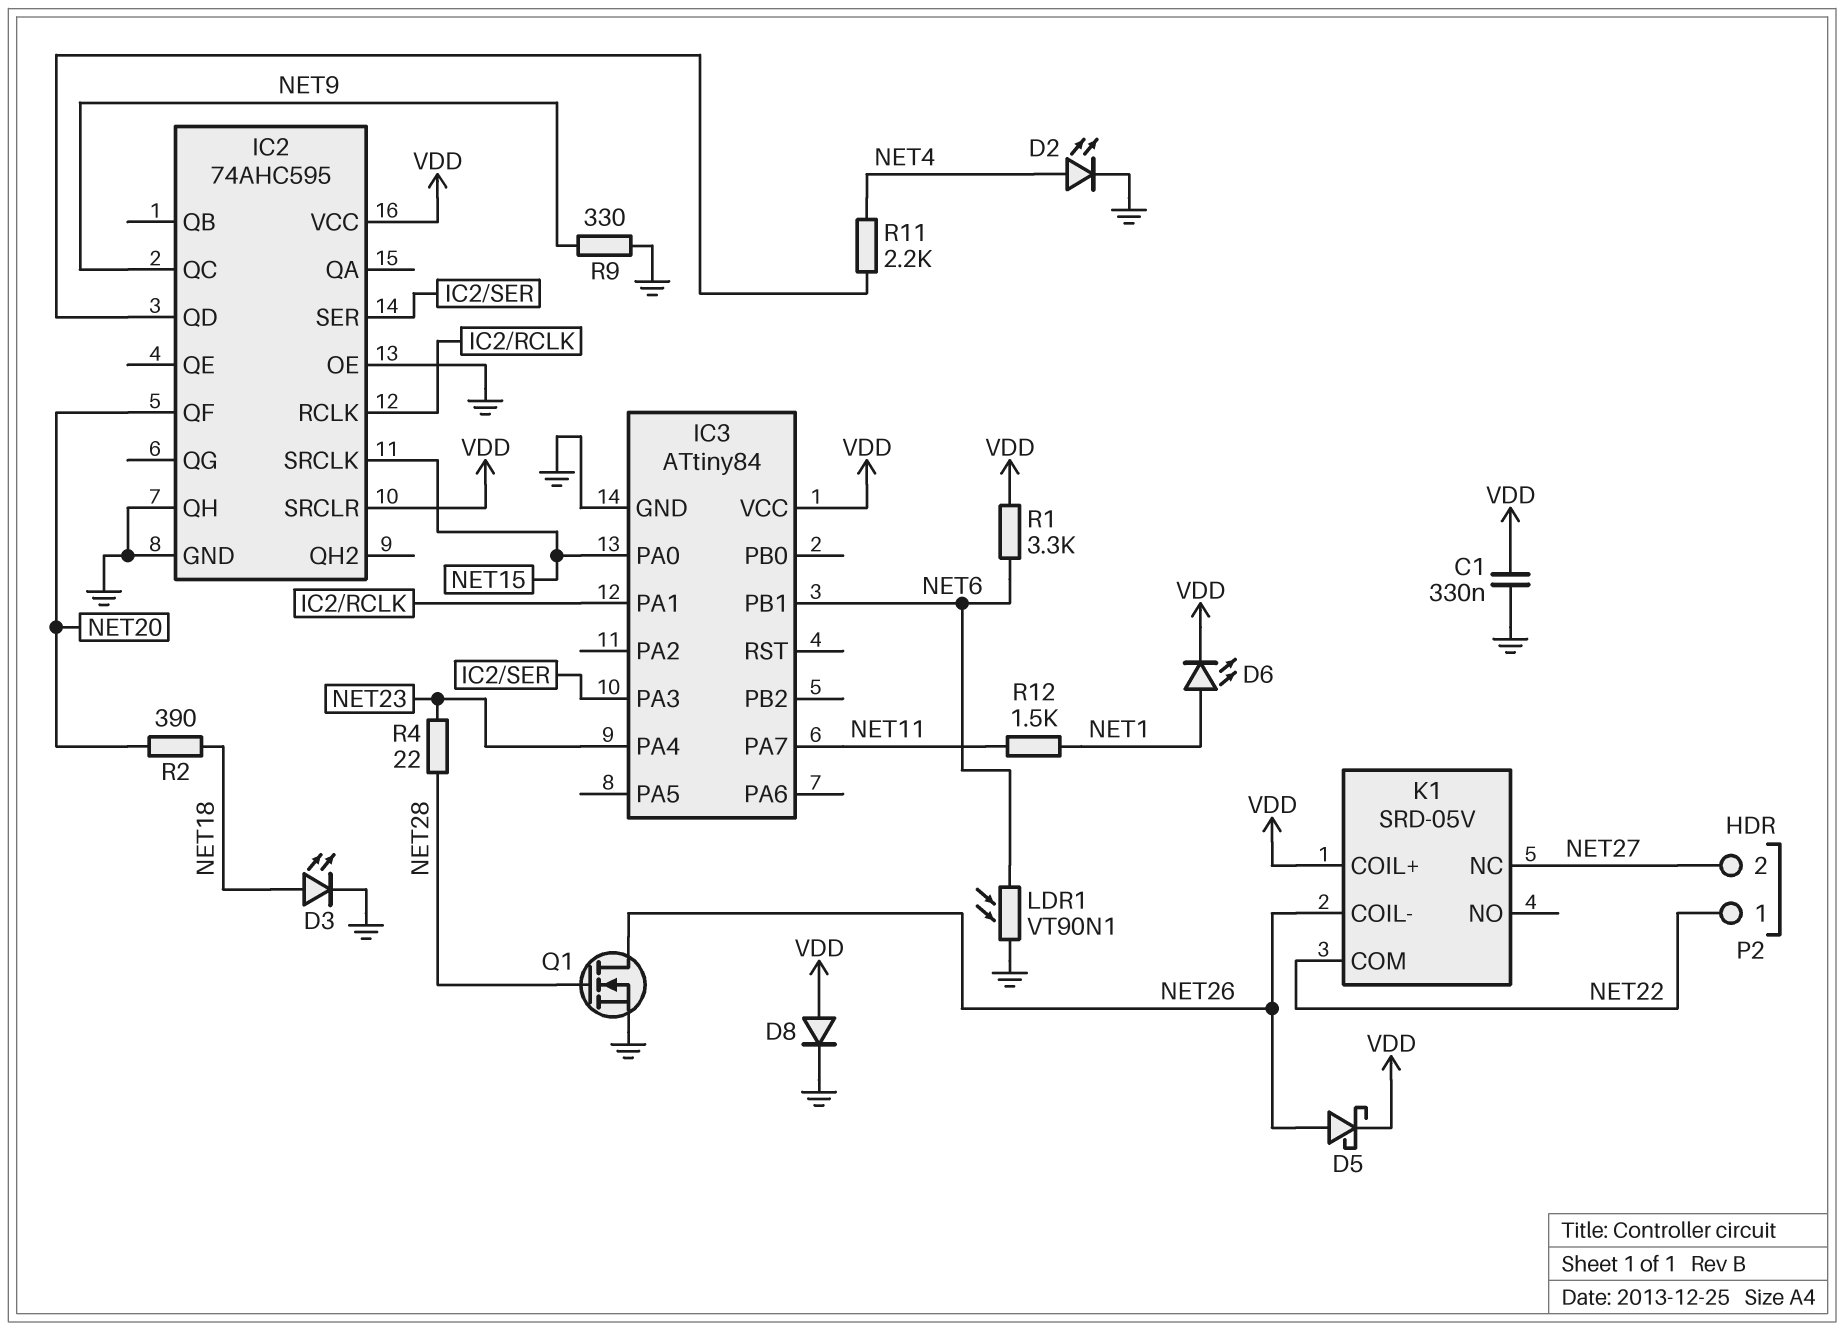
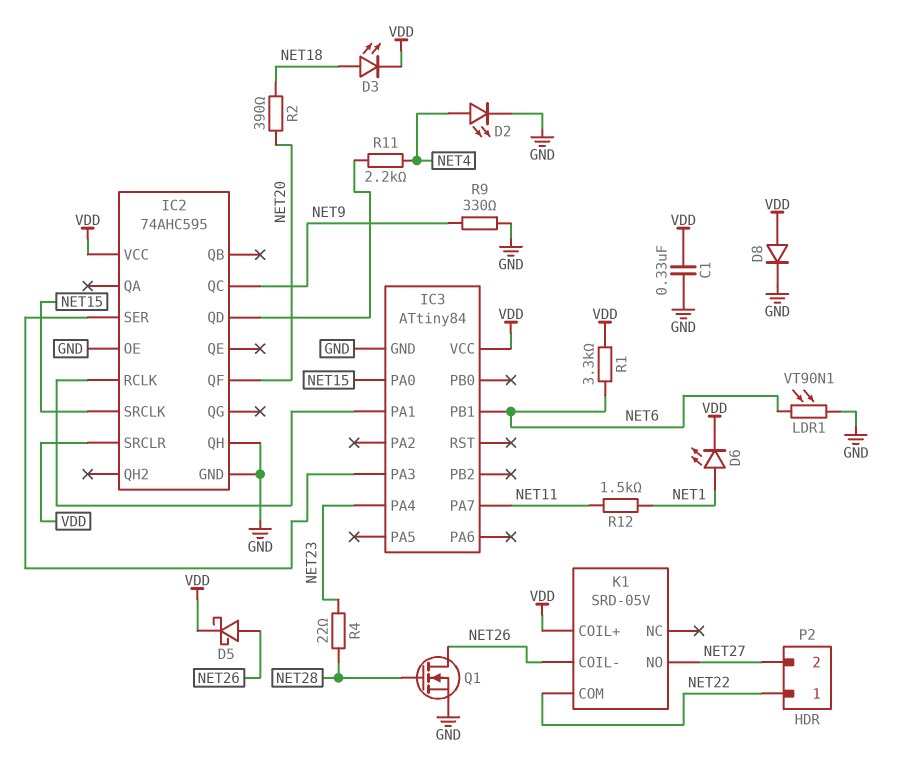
D3: LED (A NET18, K GND) -> LED (A NET18, K VDD)
K1 pin NC: NET27 -> none
K1 pin NO: none -> NET27

